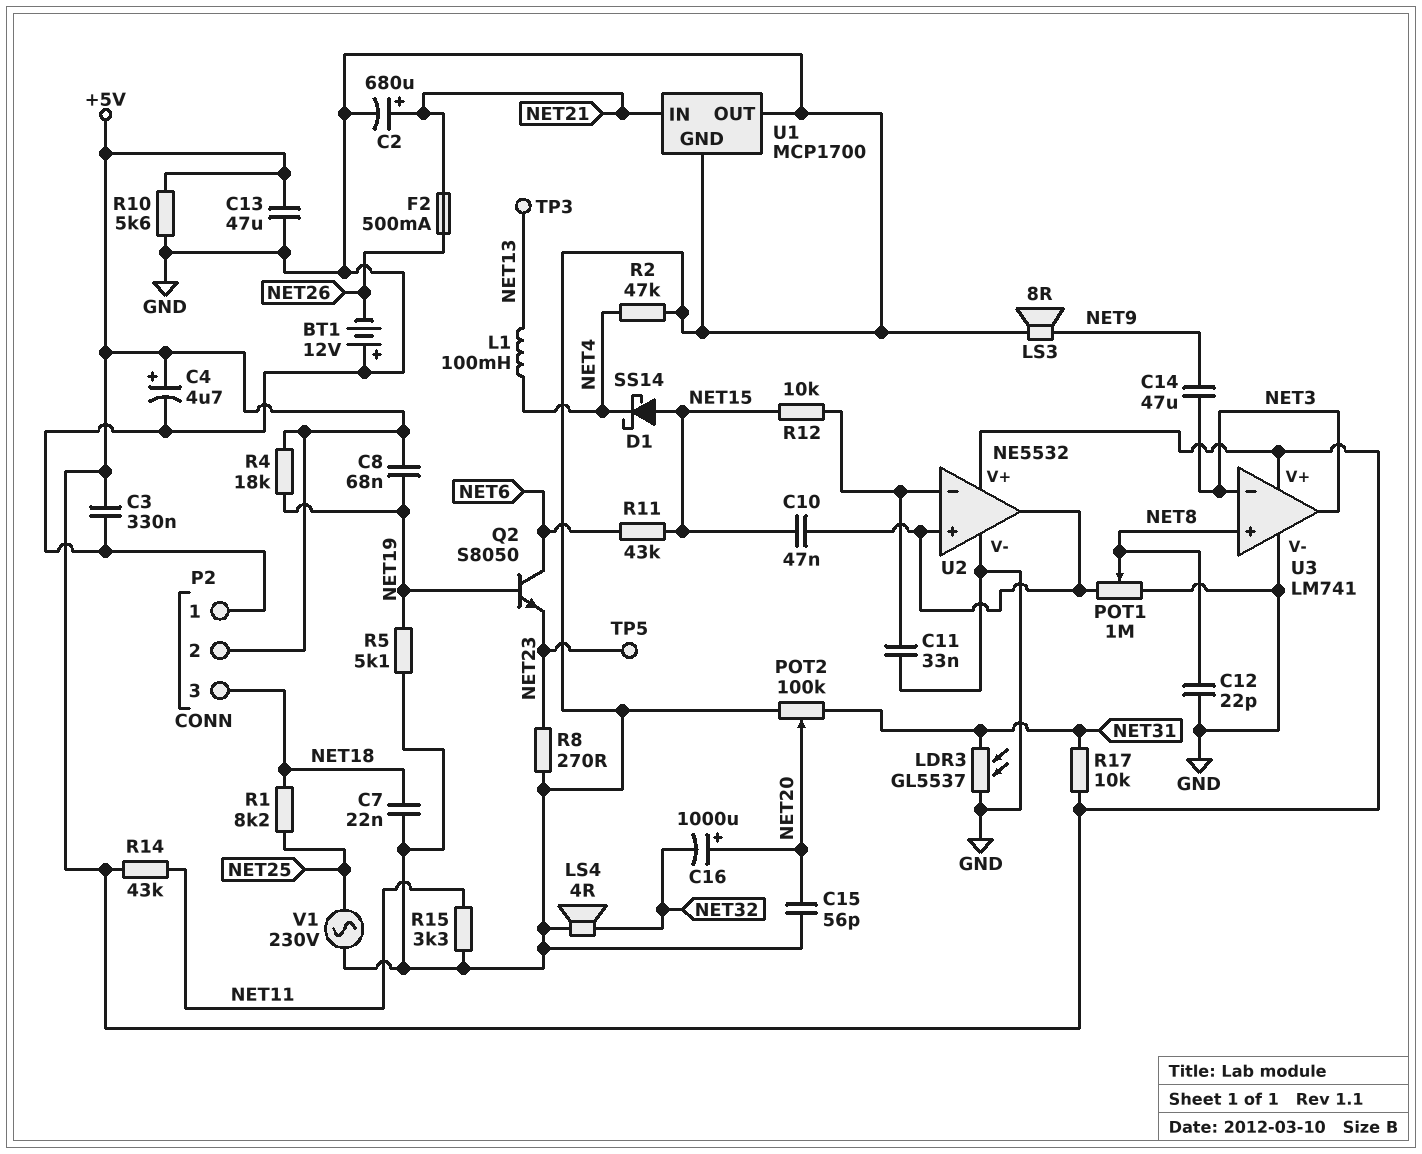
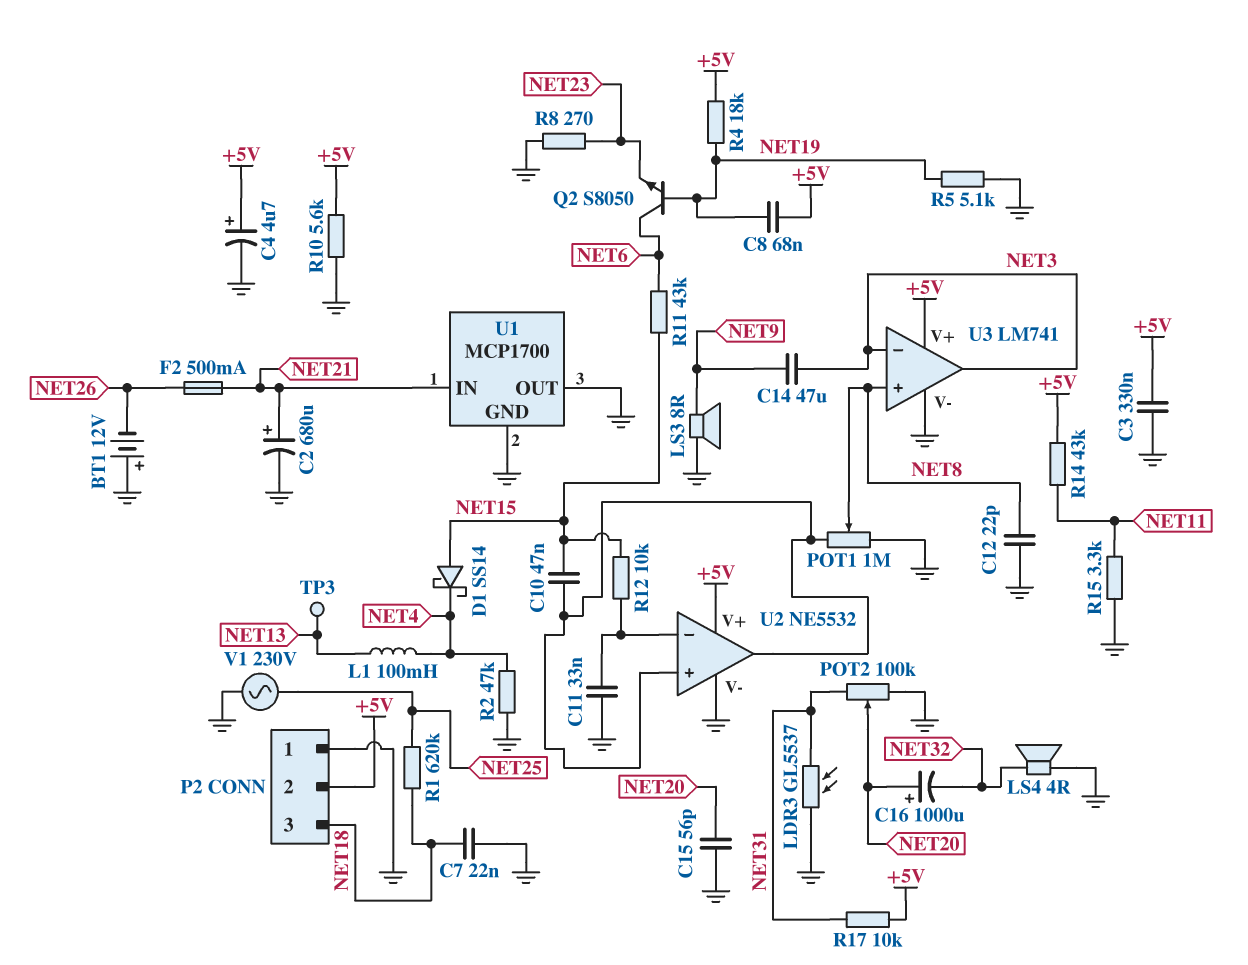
C13: 47uF (+5V, GND) -> none
R1: 8.2k (NET18, NET25) -> 620k (NET18, NET25)
TP5: test point (NET23) -> none

